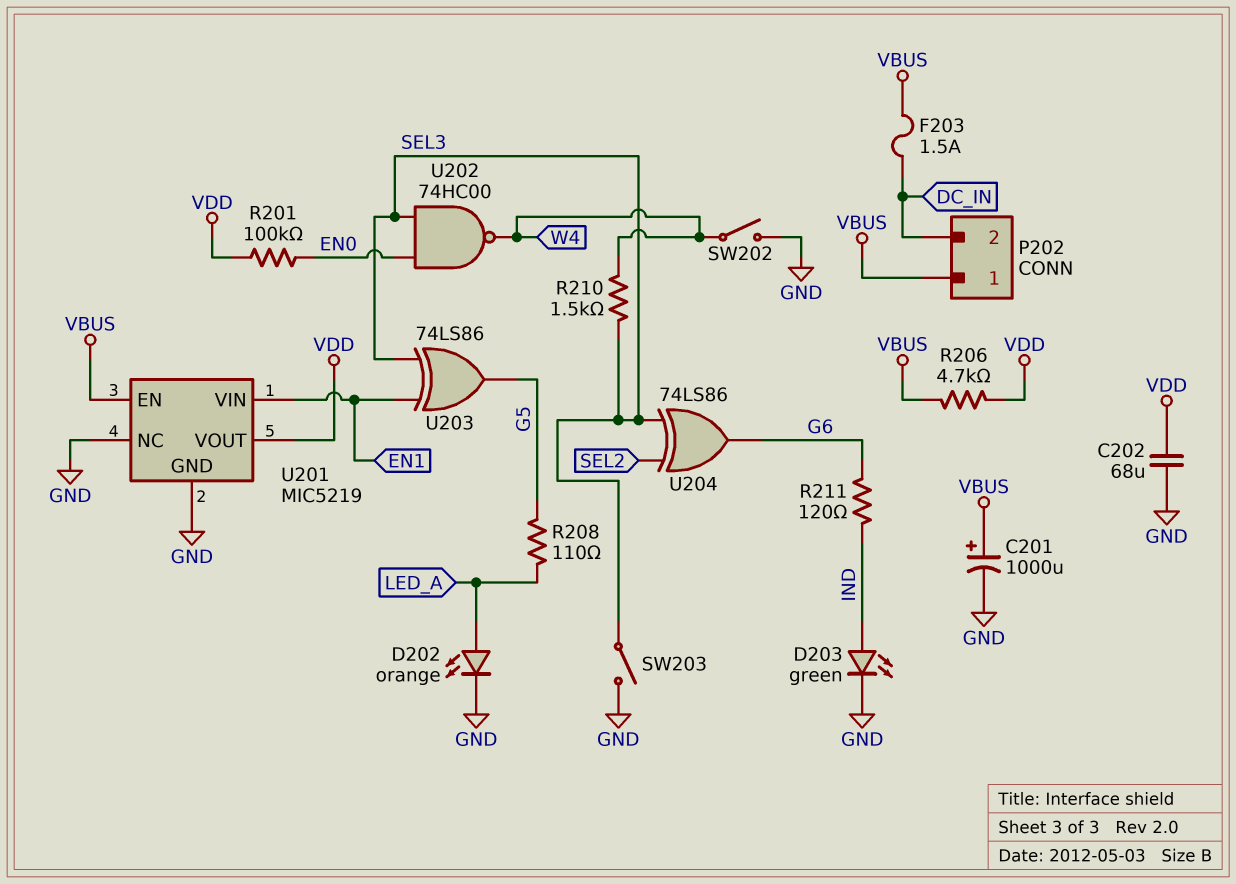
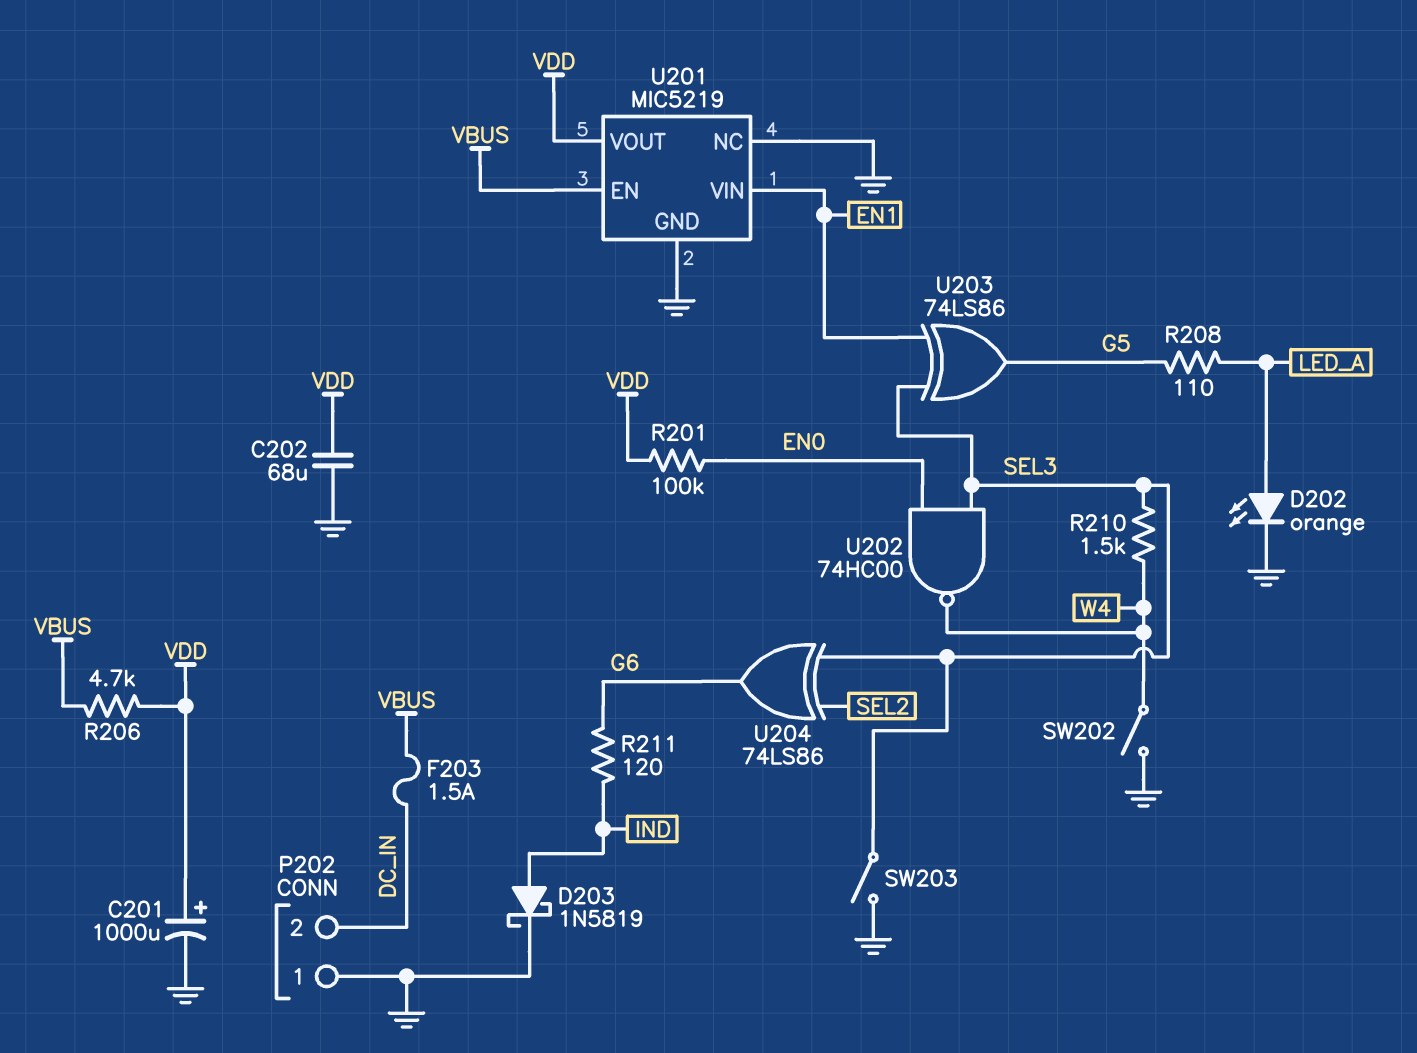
C201: 1000uF (plus VBUS, minus GND) -> 1000uF (plus VDD, minus GND)
D203: LED green (A IND, K GND) -> schottky 1N5819 (A IND, K GND)
P202 pin 1: VBUS -> GND

